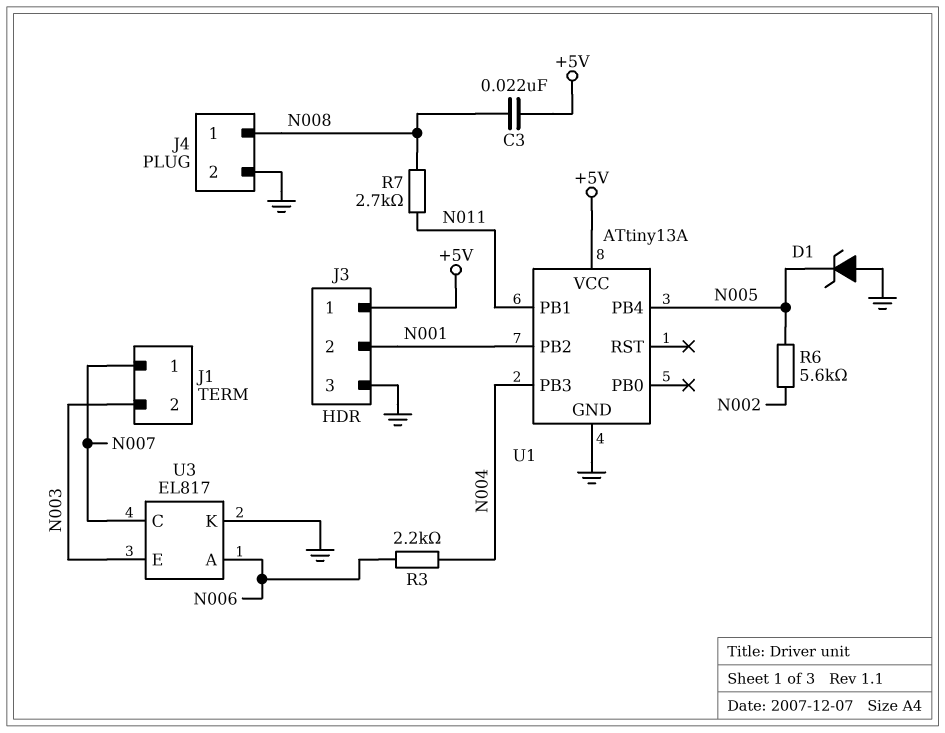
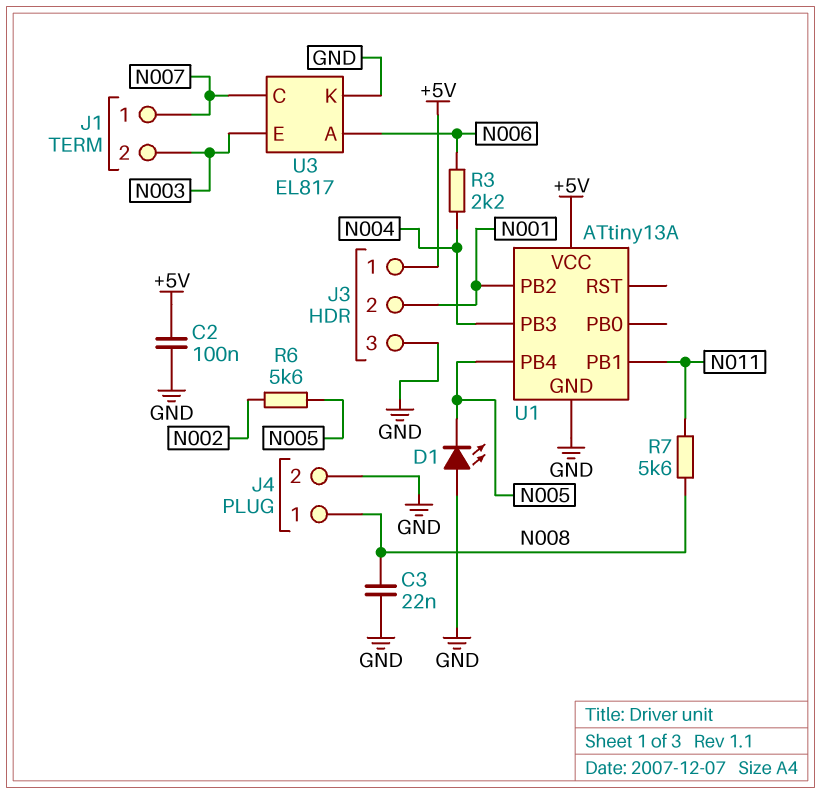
C2: none -> 100nF (+5V, GND)
C3: 22nF (+5V, N008) -> 22nF (GND, N008)
D1: zener (A GND, K N005) -> LED (A GND, K N005)
R7: 2.7k (N008, N011) -> 5.6k (N008, N011)

